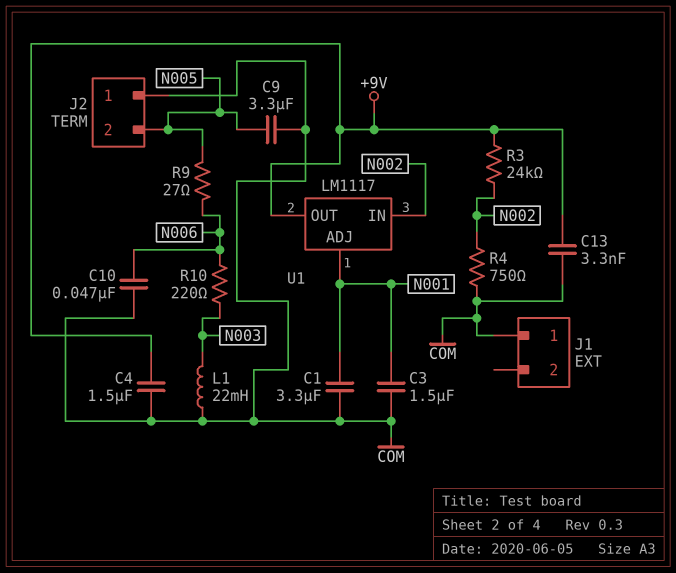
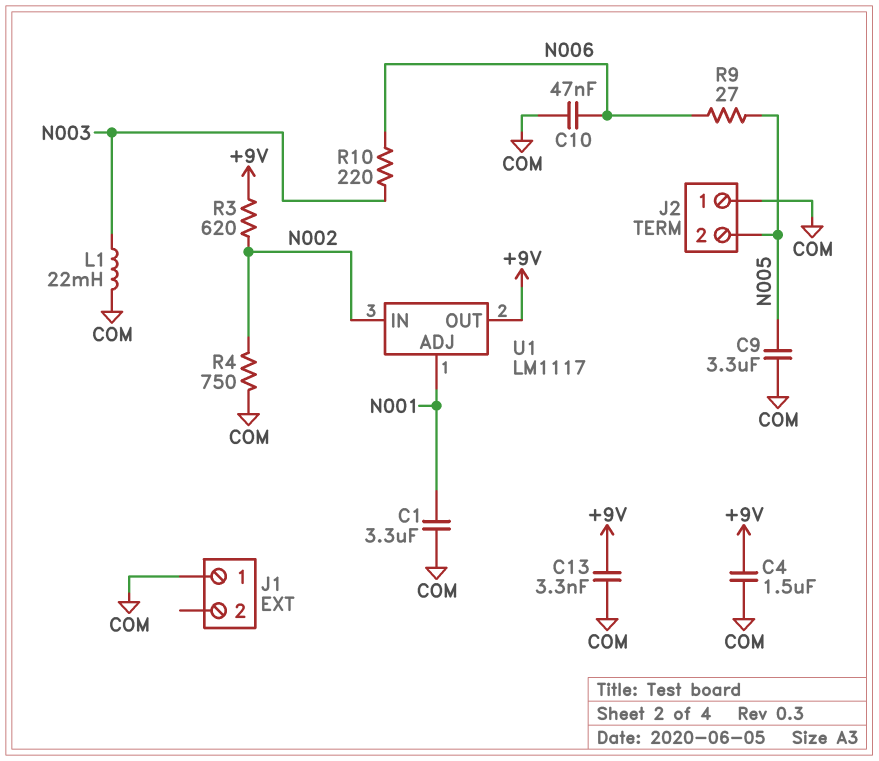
C3: 1.5uF (COM, N001) -> none
R3: 24k (+9V, N002) -> 620 (+9V, N002)

